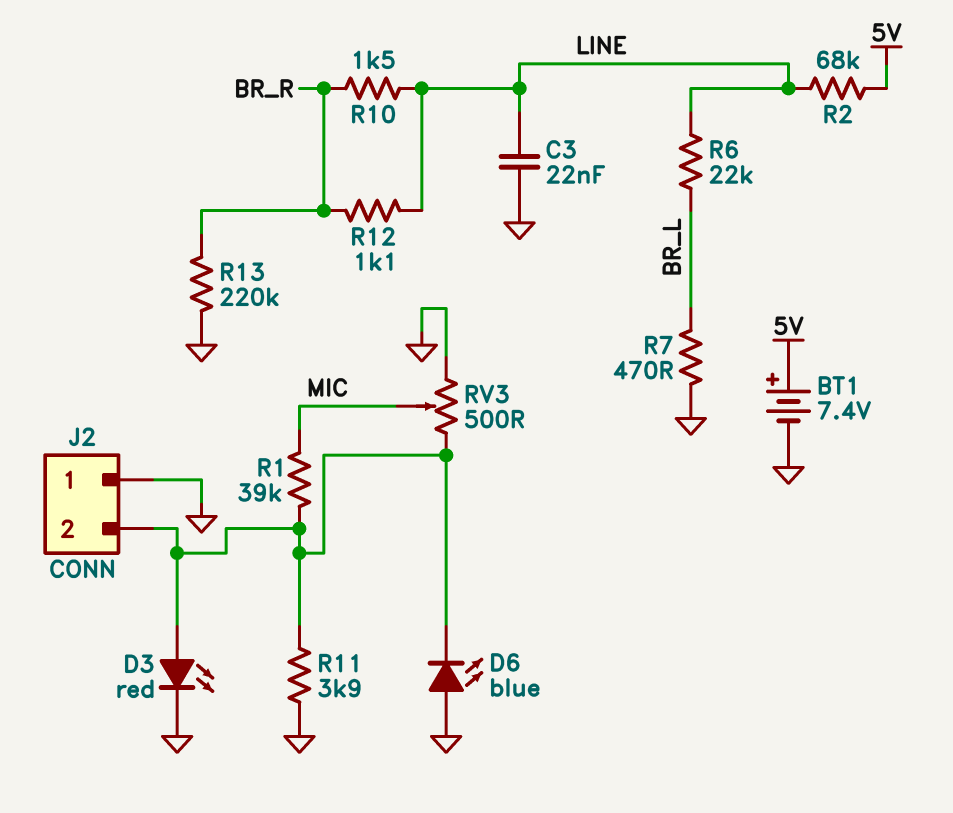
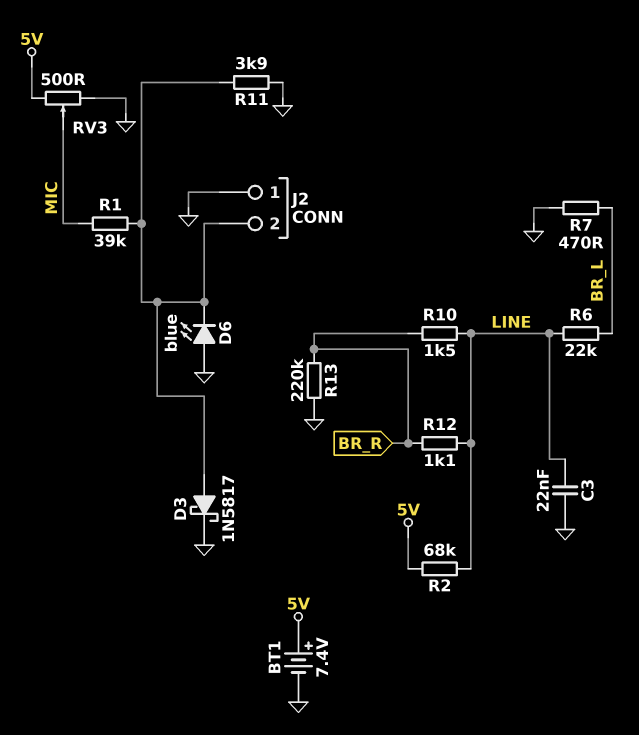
D3: LED red (A J2/2, K GND) -> schottky 1N5817 (A J2/2, K GND)
RV3: 500 (GND, J2/2, wiper MIC) -> 500 (5V, GND, wiper MIC)

